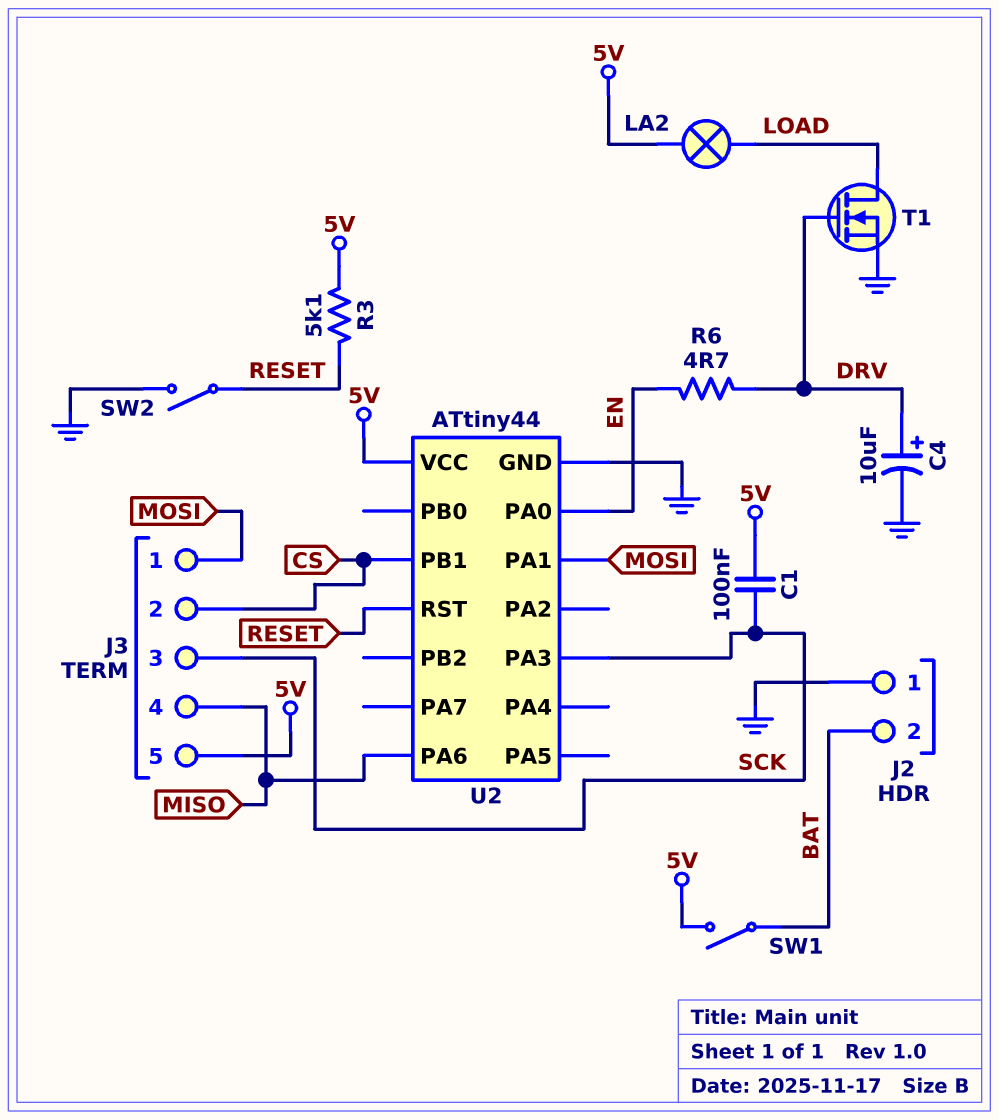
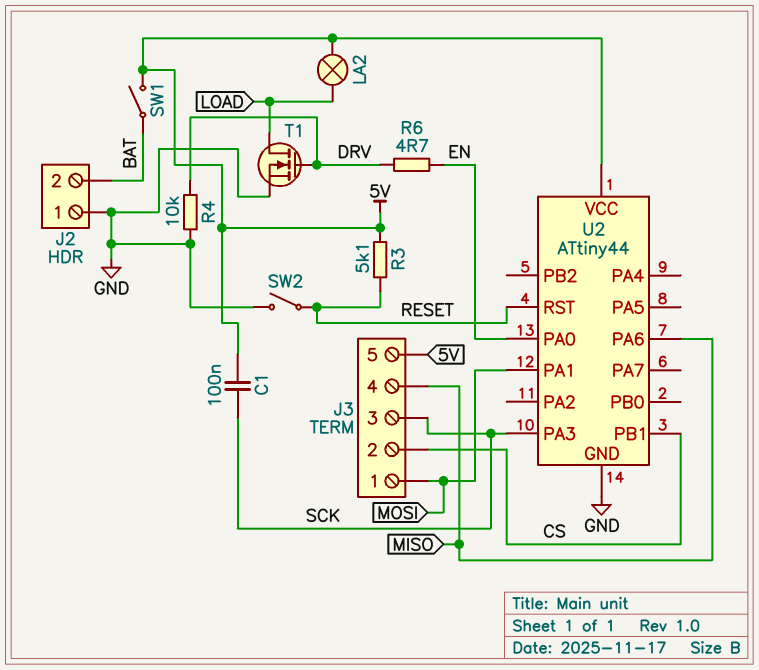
C4: 10uF (plus DRV, minus GND) -> none
R4: none -> 10k (DRV, GND)

